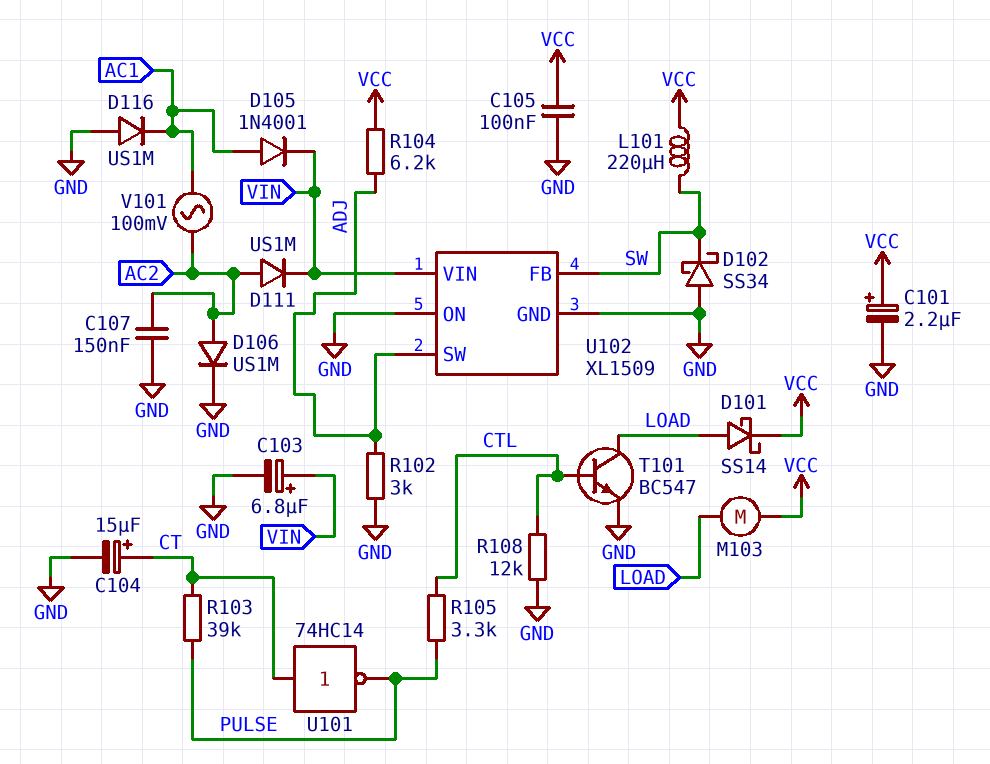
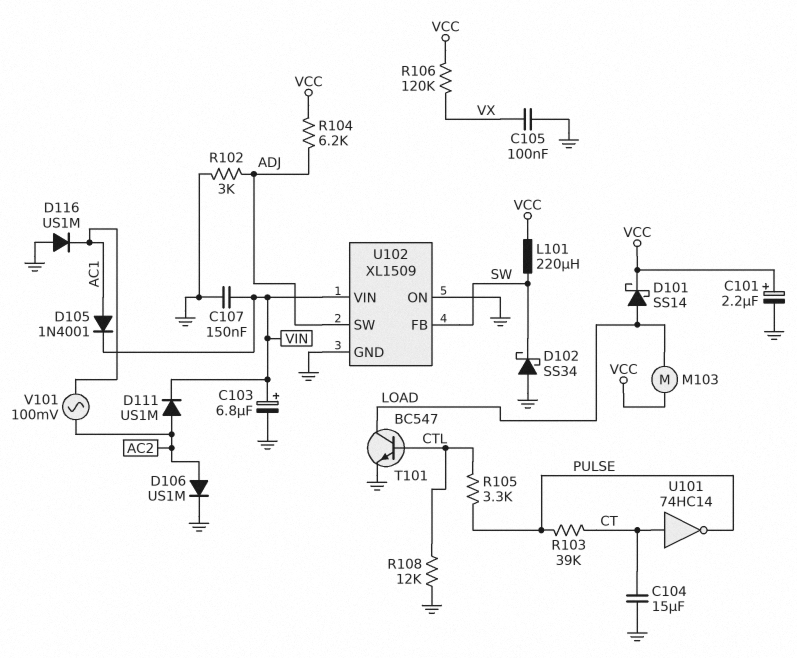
C104: 15uF (plus CT, minus GND) -> 15uF (CT, GND)
C105: 100nF (GND, VCC) -> 100nF (GND, VX)
C107: 150nF (AC2, GND) -> 150nF (GND, VIN)
R106: none -> 120k (VCC, VX)

